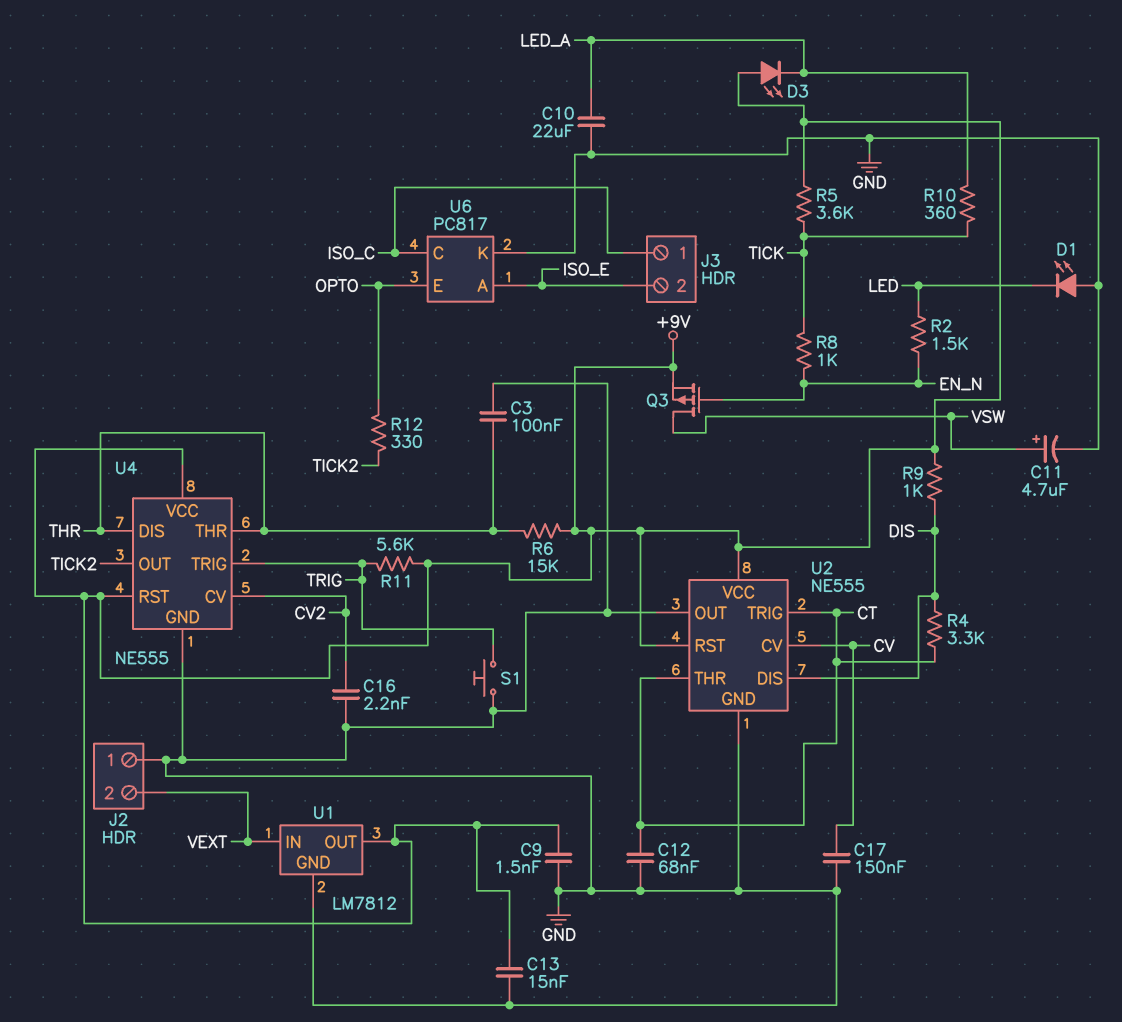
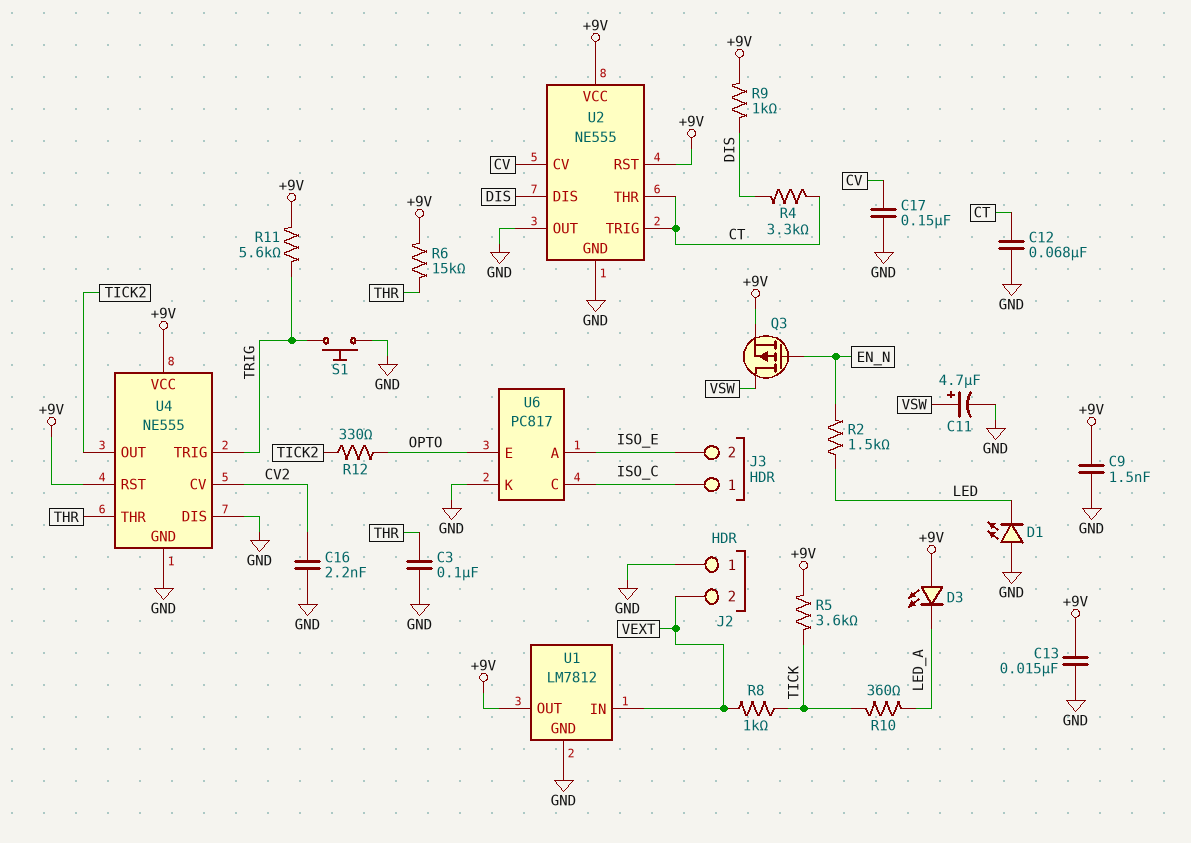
C10: 22uF (GND, LED_A) -> none
R8: 1k (EN_N, TICK) -> 1k (TICK, VEXT)
U4 pin DIS: THR -> GND

